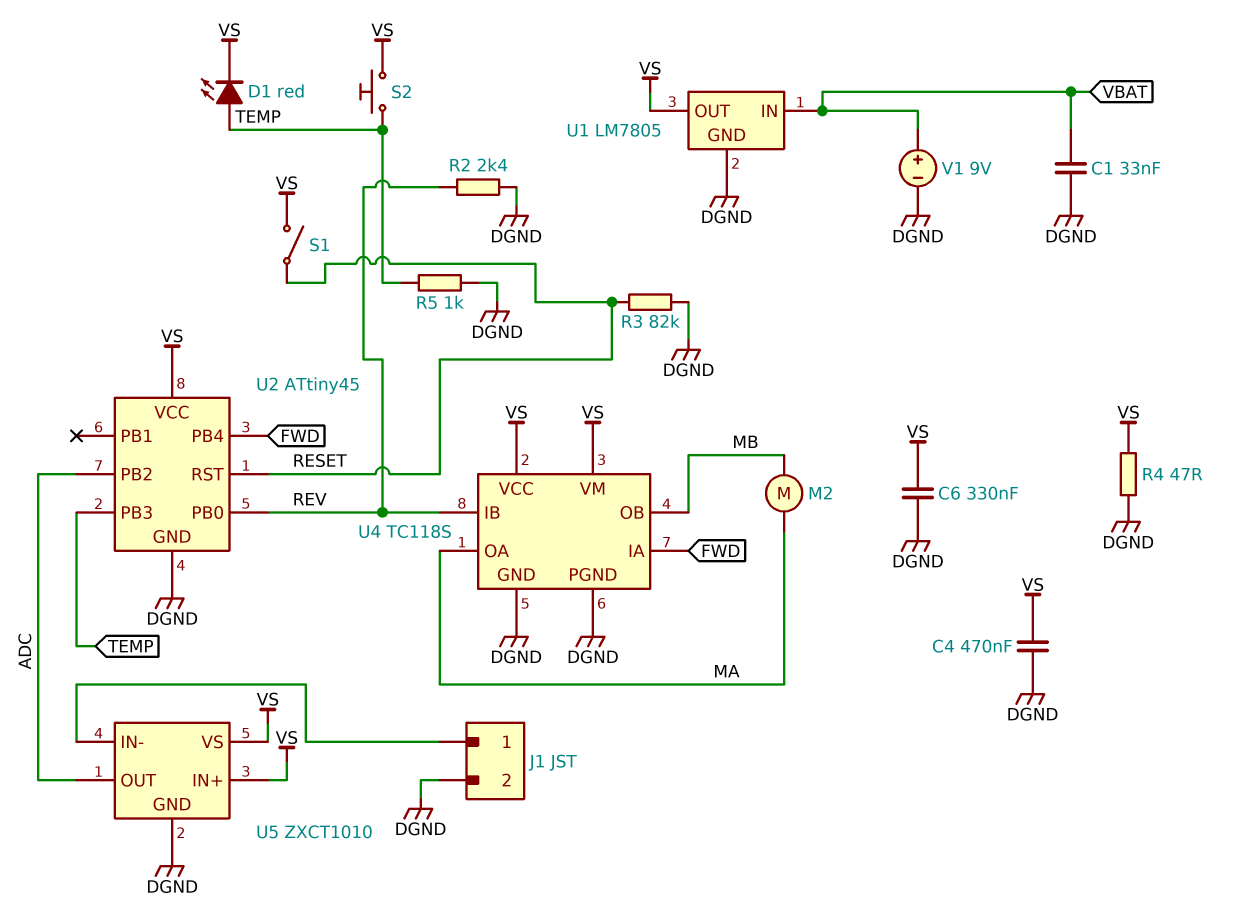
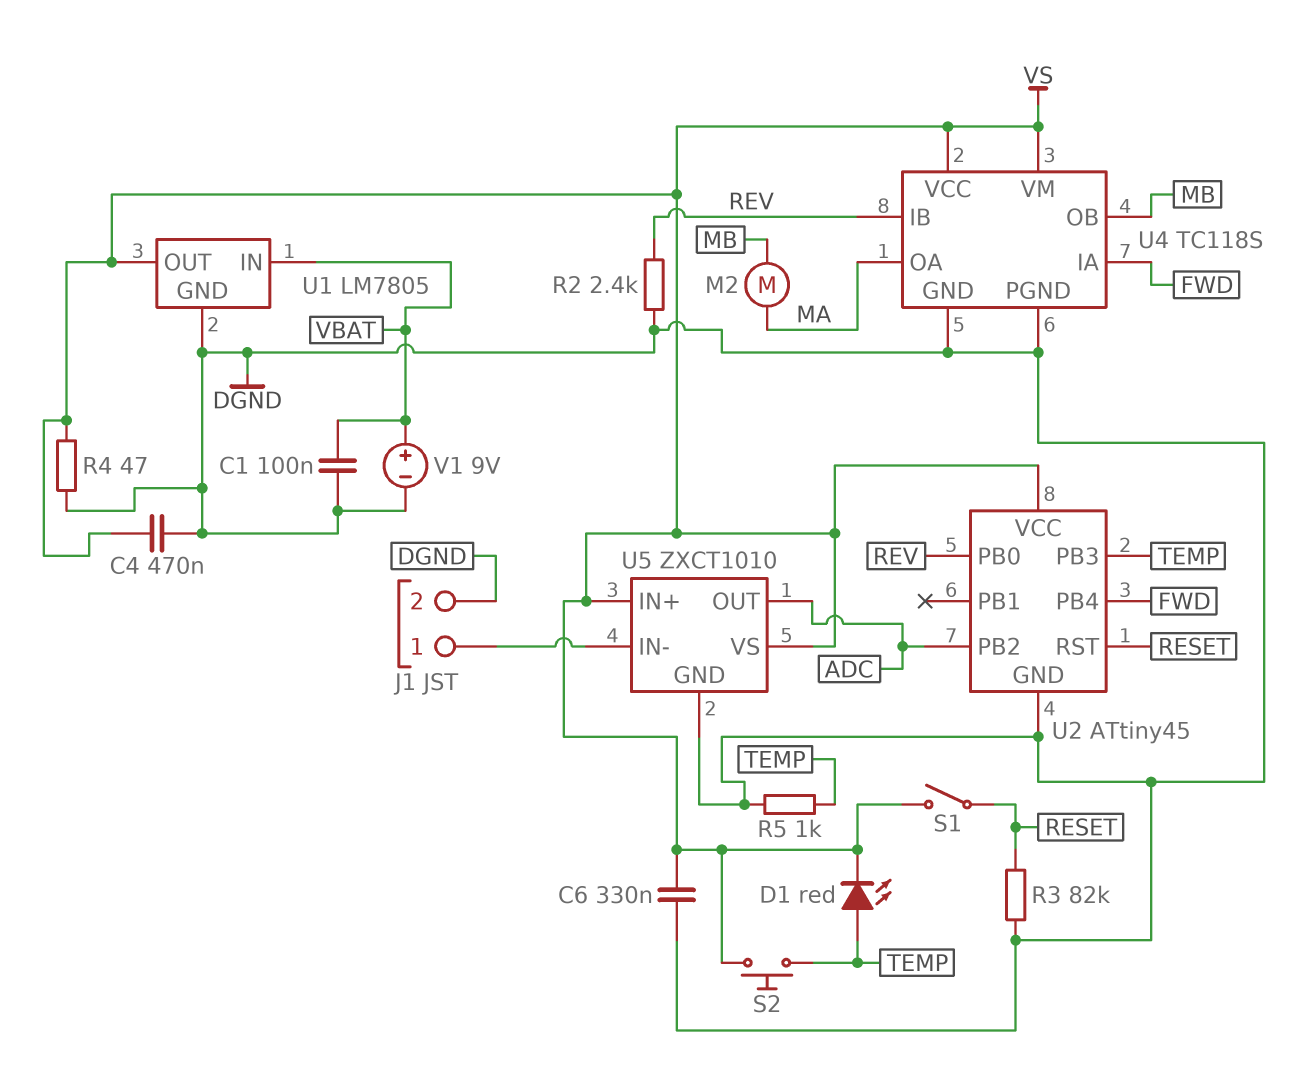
C1: 33nF (DGND, VBAT) -> 100nF (DGND, VBAT)

